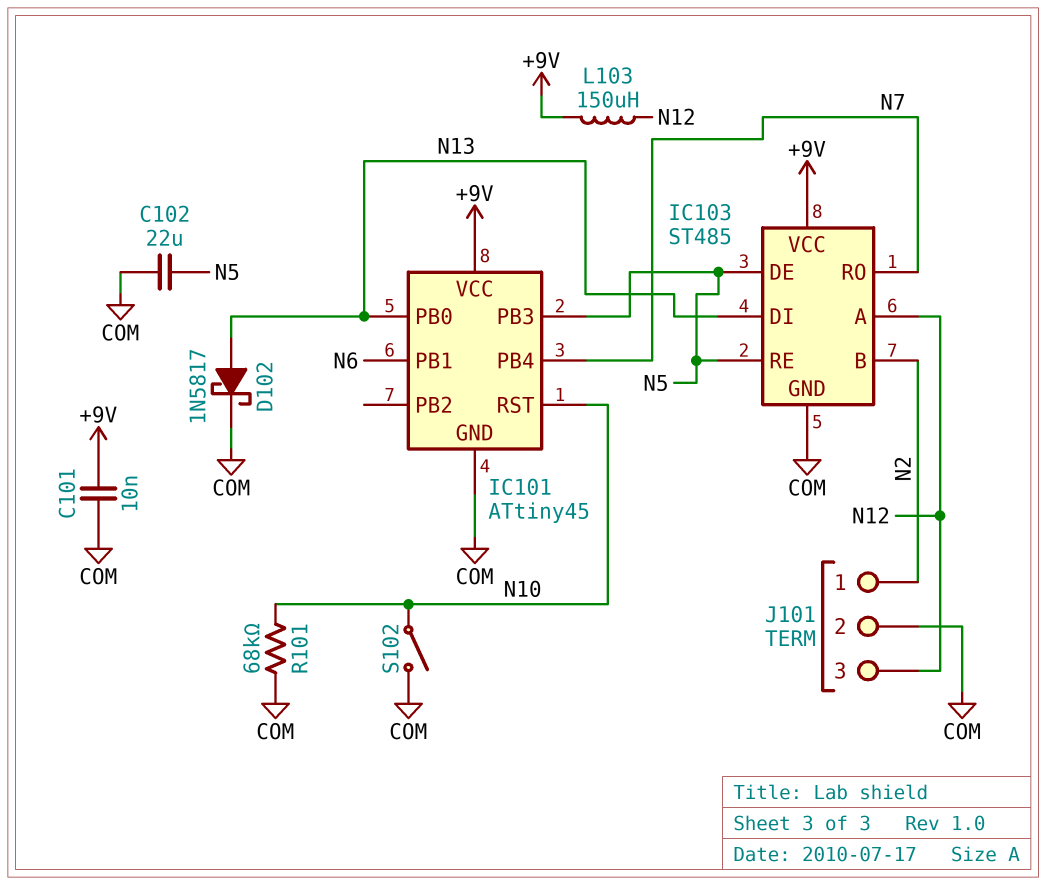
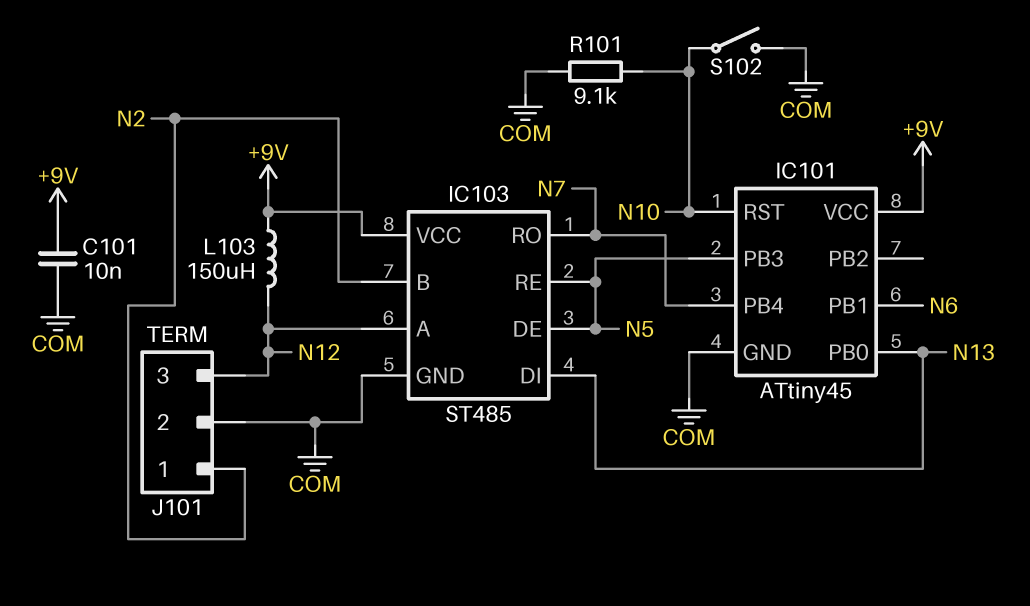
C102: 22uF (COM, N5) -> none
D102: schottky 1N5817 (A N13, K COM) -> none
R101: 68k (COM, N10) -> 9.1k (COM, N10)

